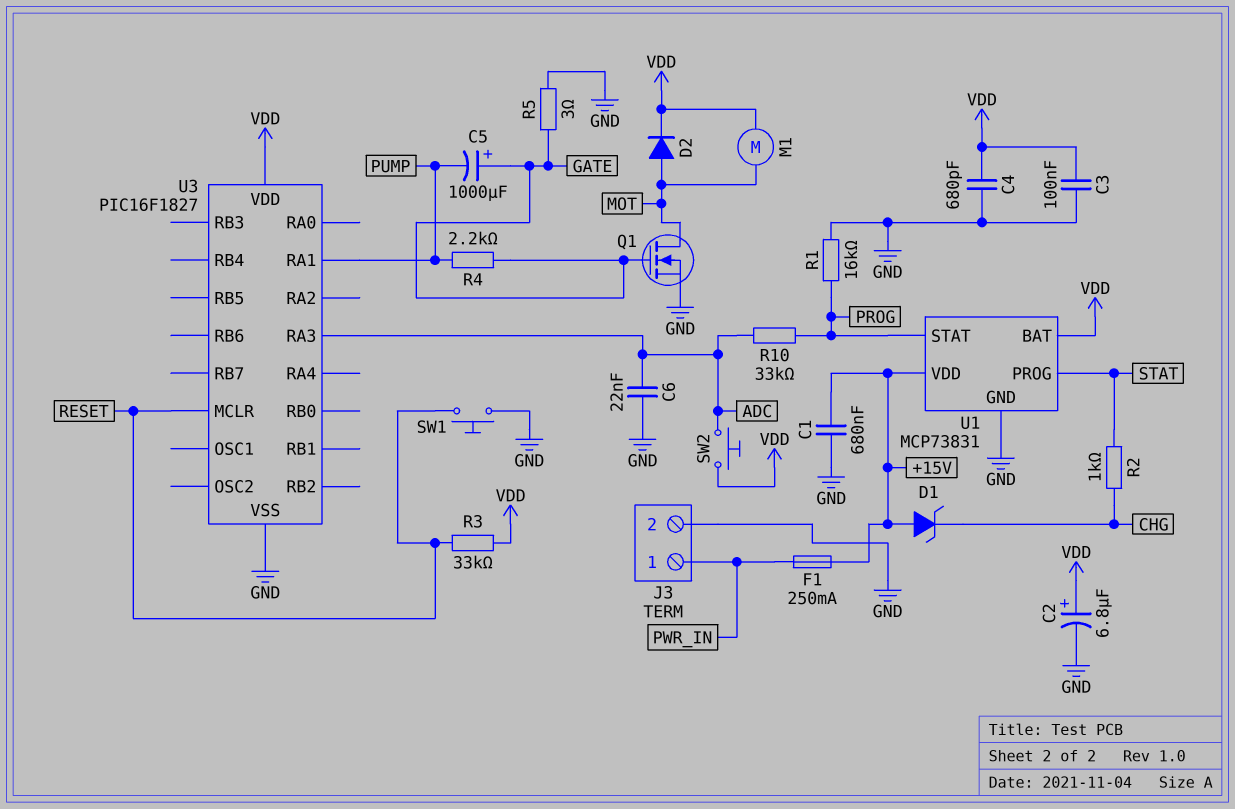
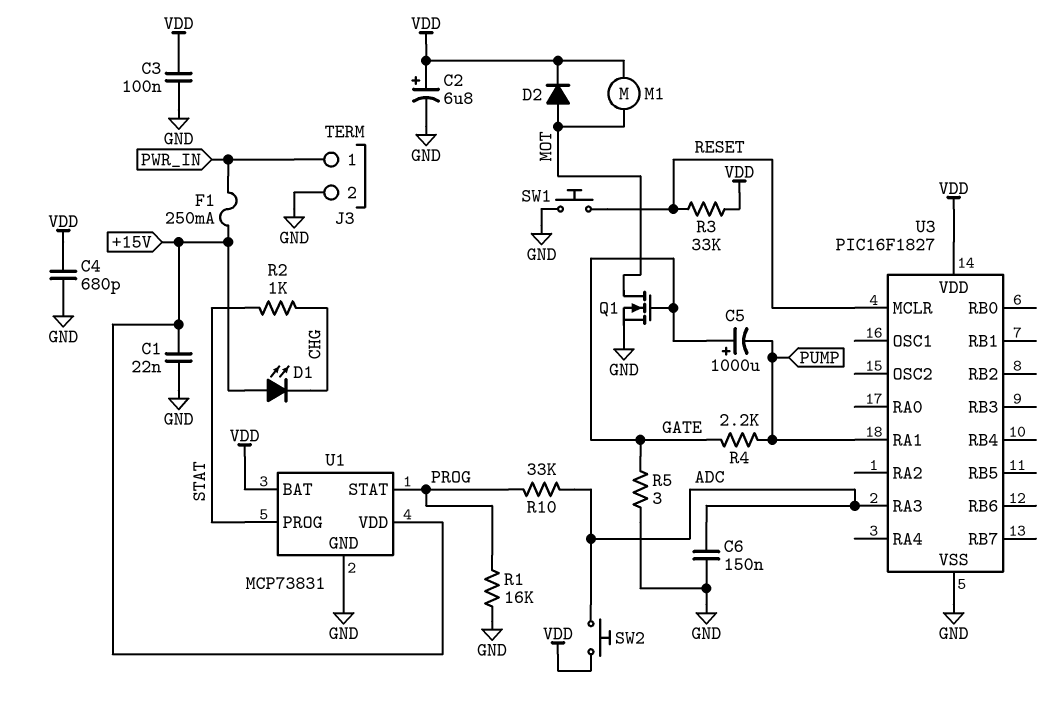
C1: 680nF (+15V, GND) -> 22nF (+15V, GND)
C6: 22nF (ADC, GND) -> 150nF (ADC, GND)
D1: zener (A +15V, K CHG) -> LED (A +15V, K CHG)

